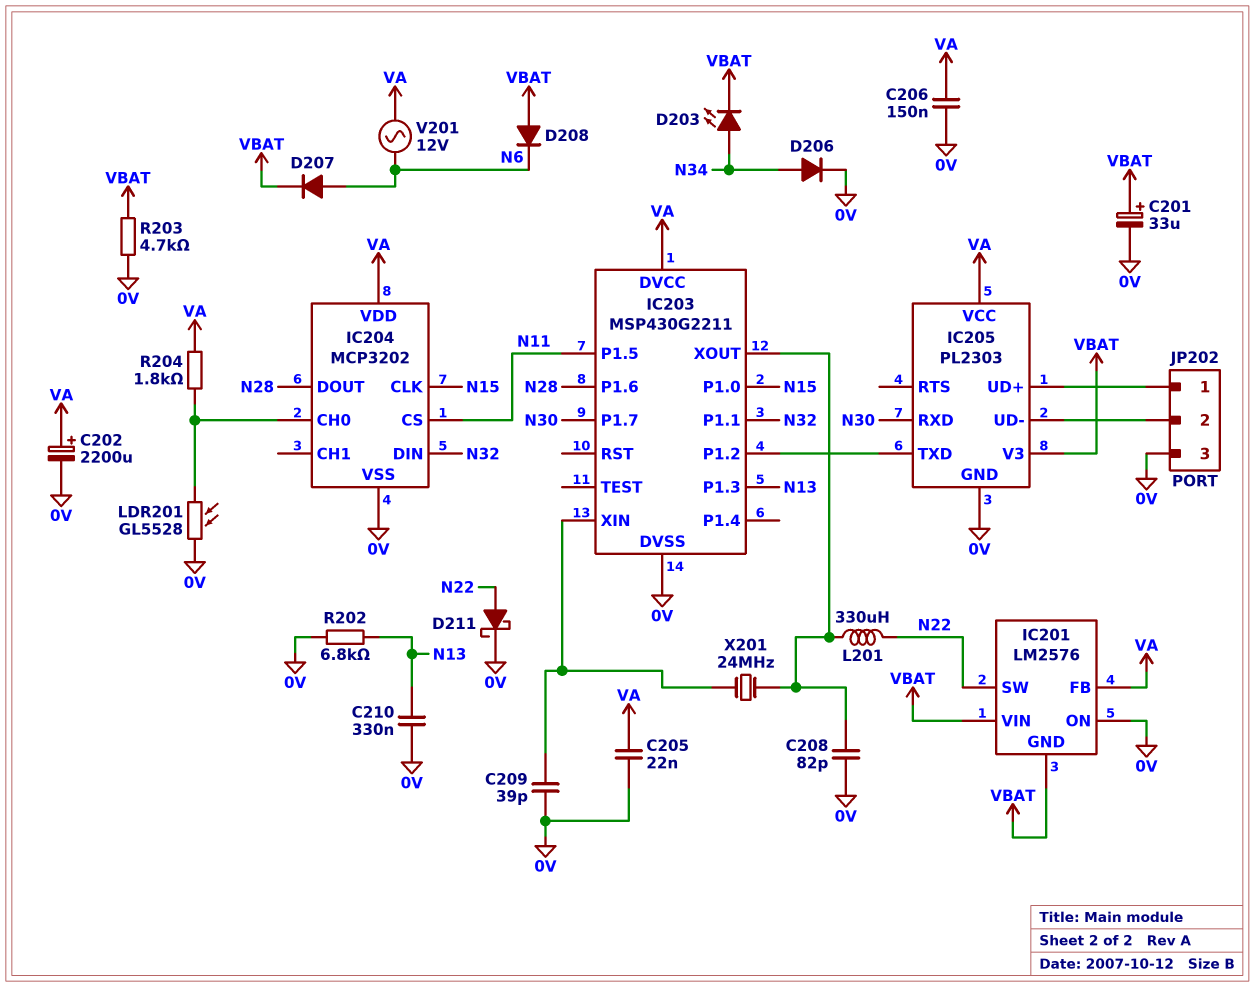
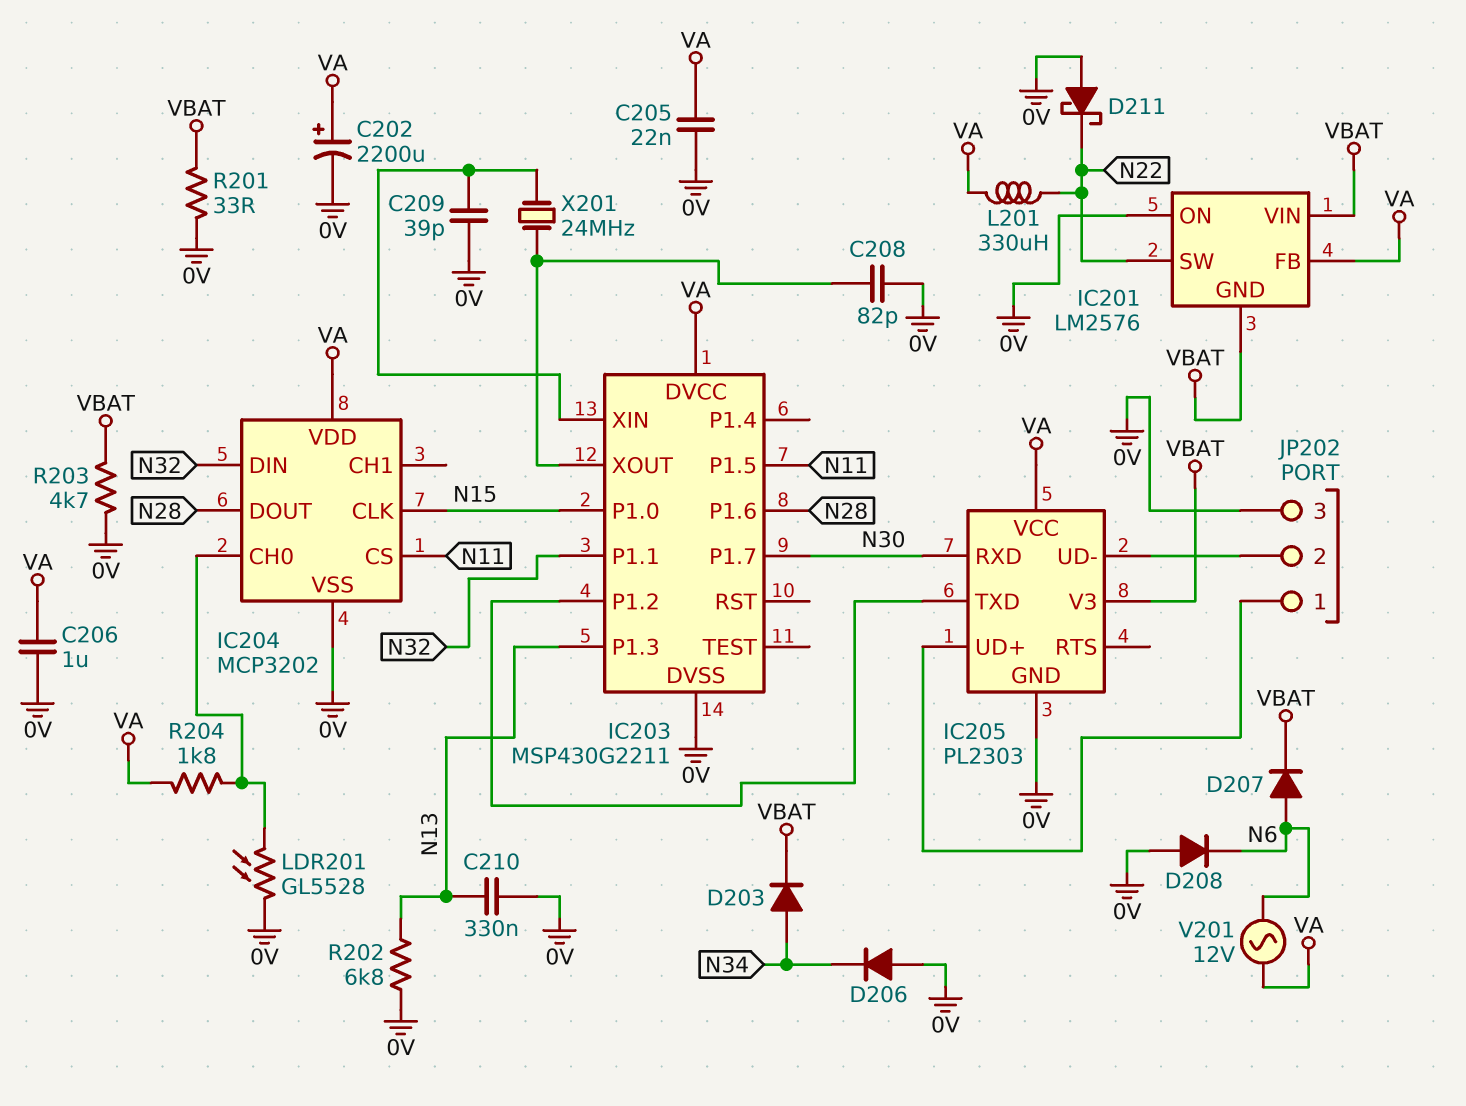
C201: 33uF (plus VBAT, minus 0V) -> none
C206: 150nF (0V, VA) -> 1uF (0V, VA)
D203: LED (A N34, K VBAT) -> diode (A N34, K VBAT)
D206: diode (A N34, K 0V) -> diode (A 0V, K N34)
D208: diode (A VBAT, K N6) -> diode (A 0V, K N6)
D211: schottky (A N22, K 0V) -> schottky (A 0V, K N22)
L201: 330uH (IC203/XOUT, N22) -> 330uH (N22, VA)
R201: none -> 33 (0V, VBAT)

